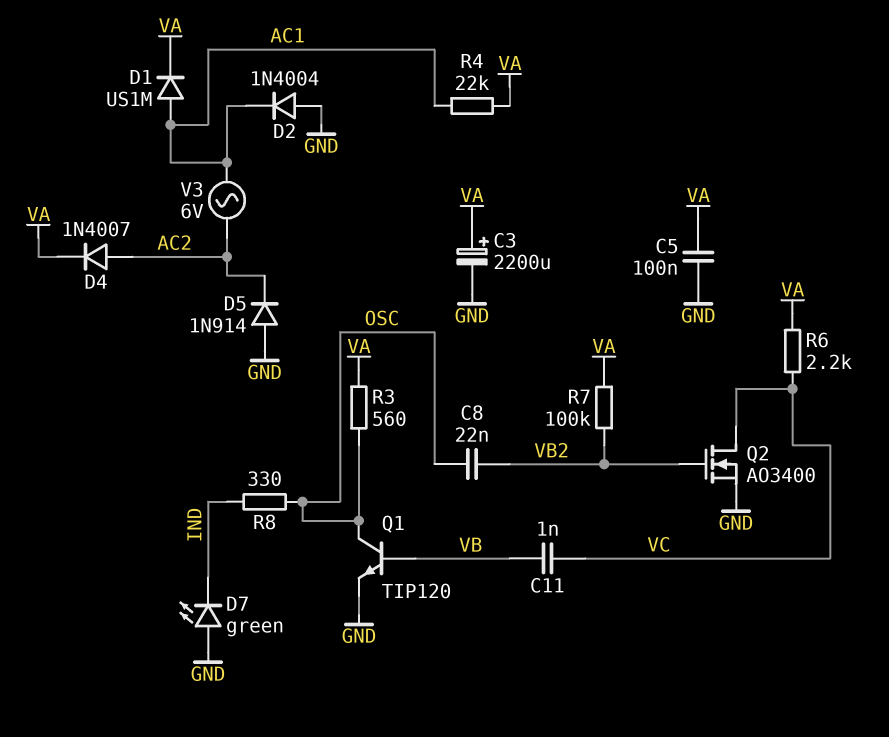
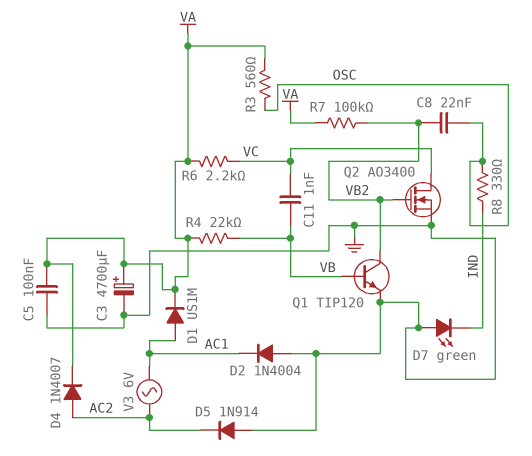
C3: 2200uF (plus VA, minus GND) -> 4700uF (plus VA, minus GND)
Q1: NPN TIP120 (B VB, C OSC, E GND) -> NPN TIP120 (B VB, C VB2, E GND)
R4: 22k (AC1, VA) -> 22k (VA, VB)

